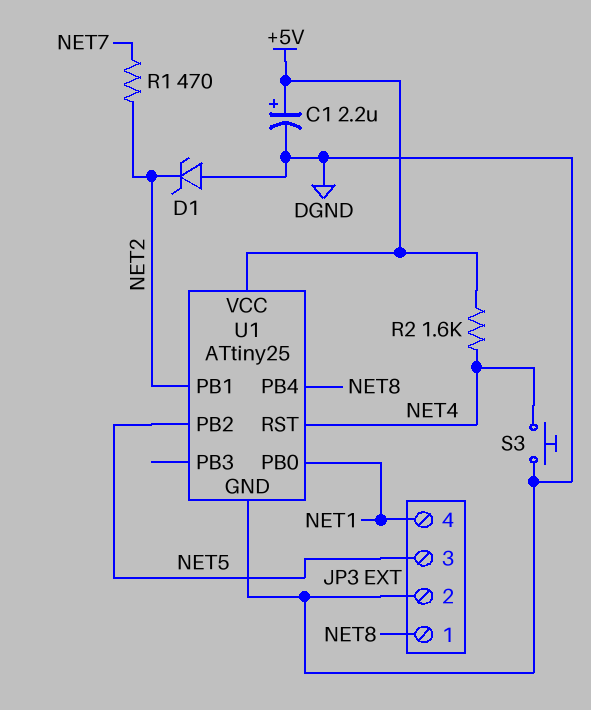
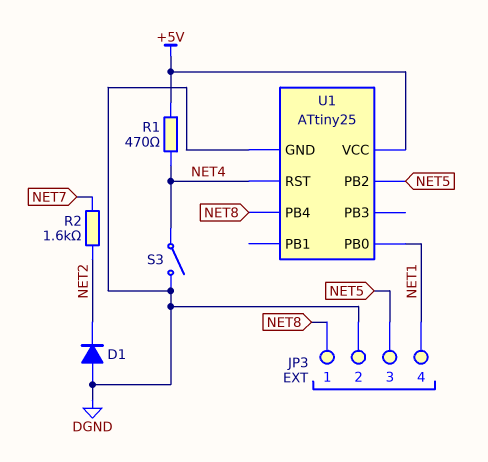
C1: 2.2uF (plus +5V, minus DGND) -> none
D1: zener (A DGND, K NET2) -> diode (A DGND, K NET2)
R1: 470 (NET2, NET7) -> 470 (+5V, NET4)
R2: 1.6k (+5V, NET4) -> 1.6k (NET2, NET7)
S3: button (DGND, NET4) -> switch (DGND, NET4)
U1 pin PB1: NET2 -> none

